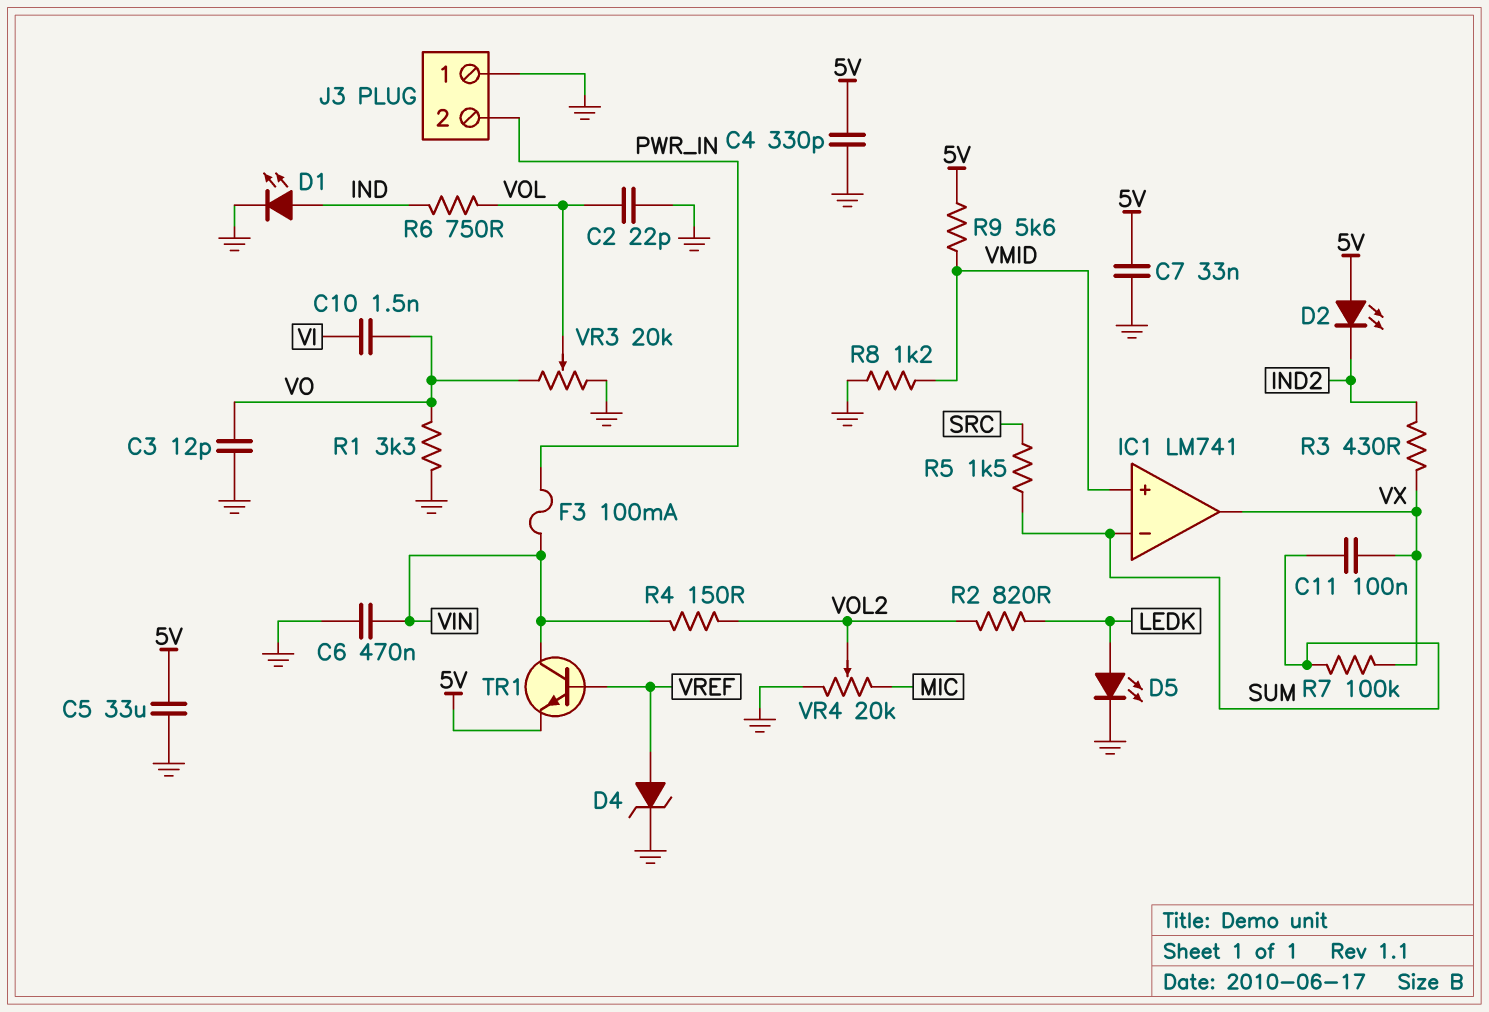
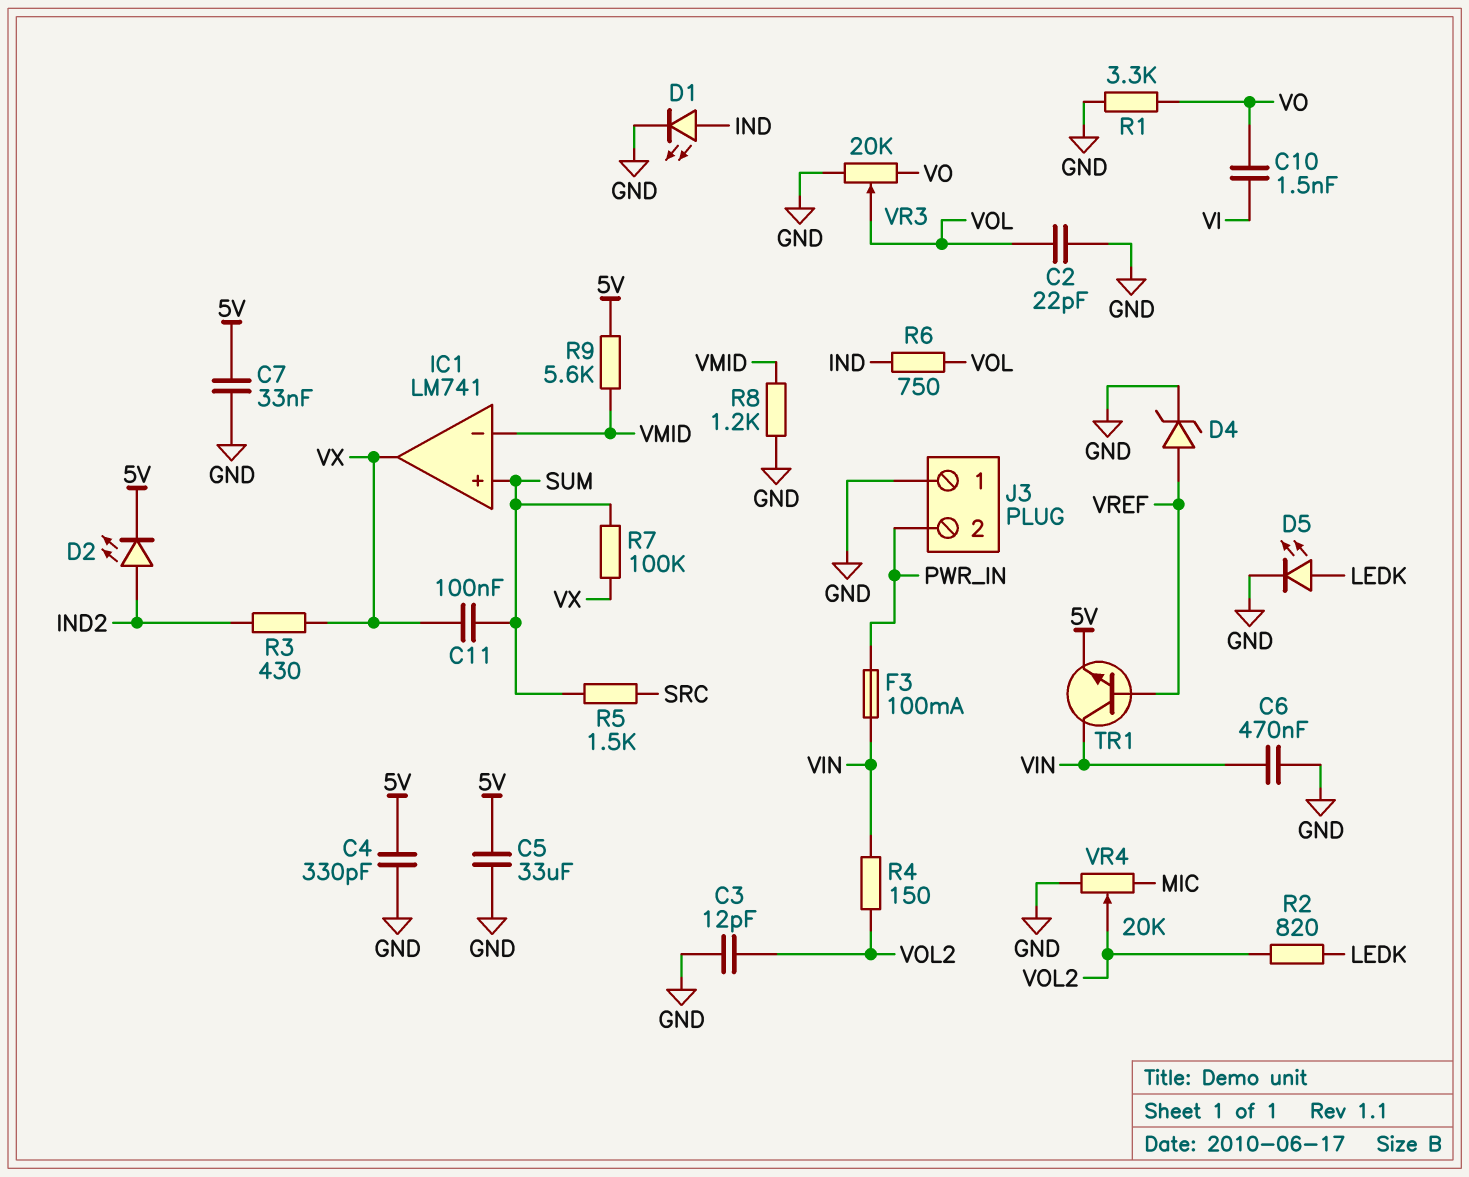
C3: 12pF (GND, VO) -> 12pF (GND, VOL2)
D2: LED (A 5V, K IND2) -> LED (A IND2, K 5V)
IC1 pin in+: VMID -> SUM
IC1 pin in-: SUM -> VMID

